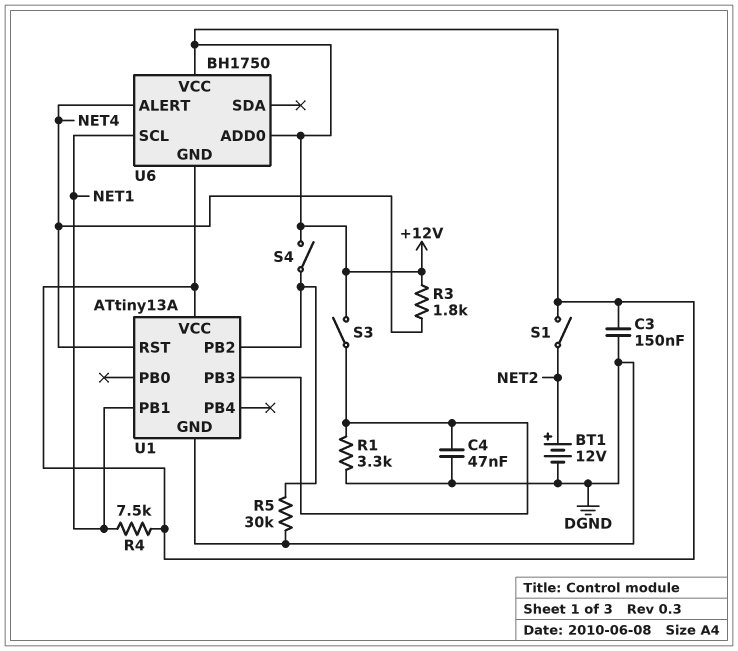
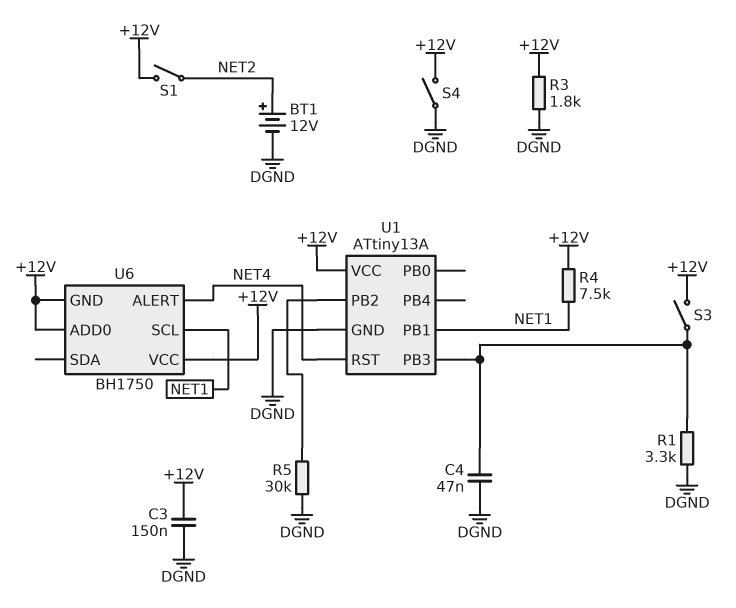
R3: 1.8k (+12V, NET4) -> 1.8k (+12V, DGND)
S4: switch (+12V, U1/PB2) -> switch (+12V, DGND)

